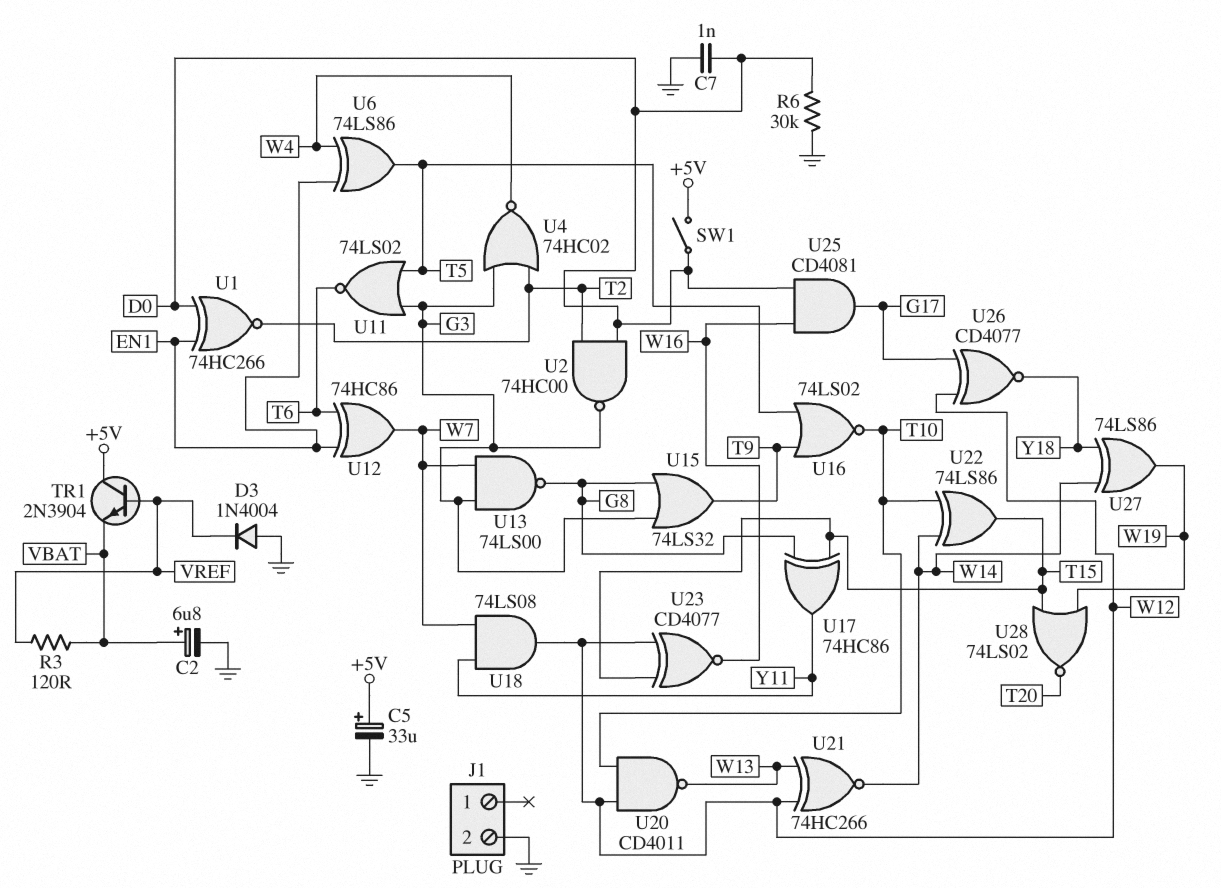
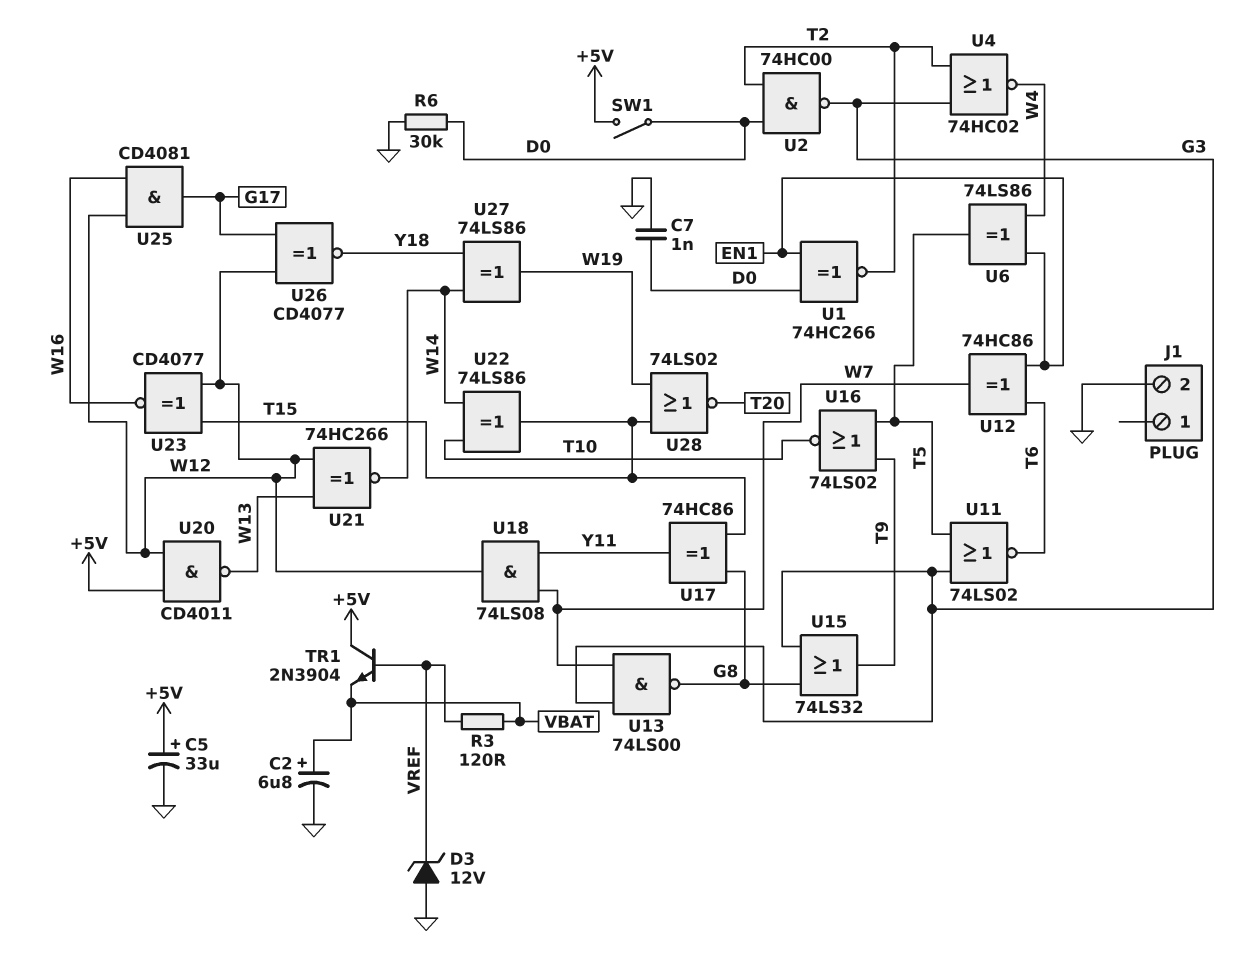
D3: diode 1N4004 (A GND, K VREF) -> zener 12V (A GND, K VREF)
U20: NAND CD4011 (in T10, in W12, out W13) -> NAND CD4011 (in +5V, in W12, out W13)
U25: AND CD4081 (in D0, in W16, out G17) -> AND CD4081 (in W12, in W16, out G17)

